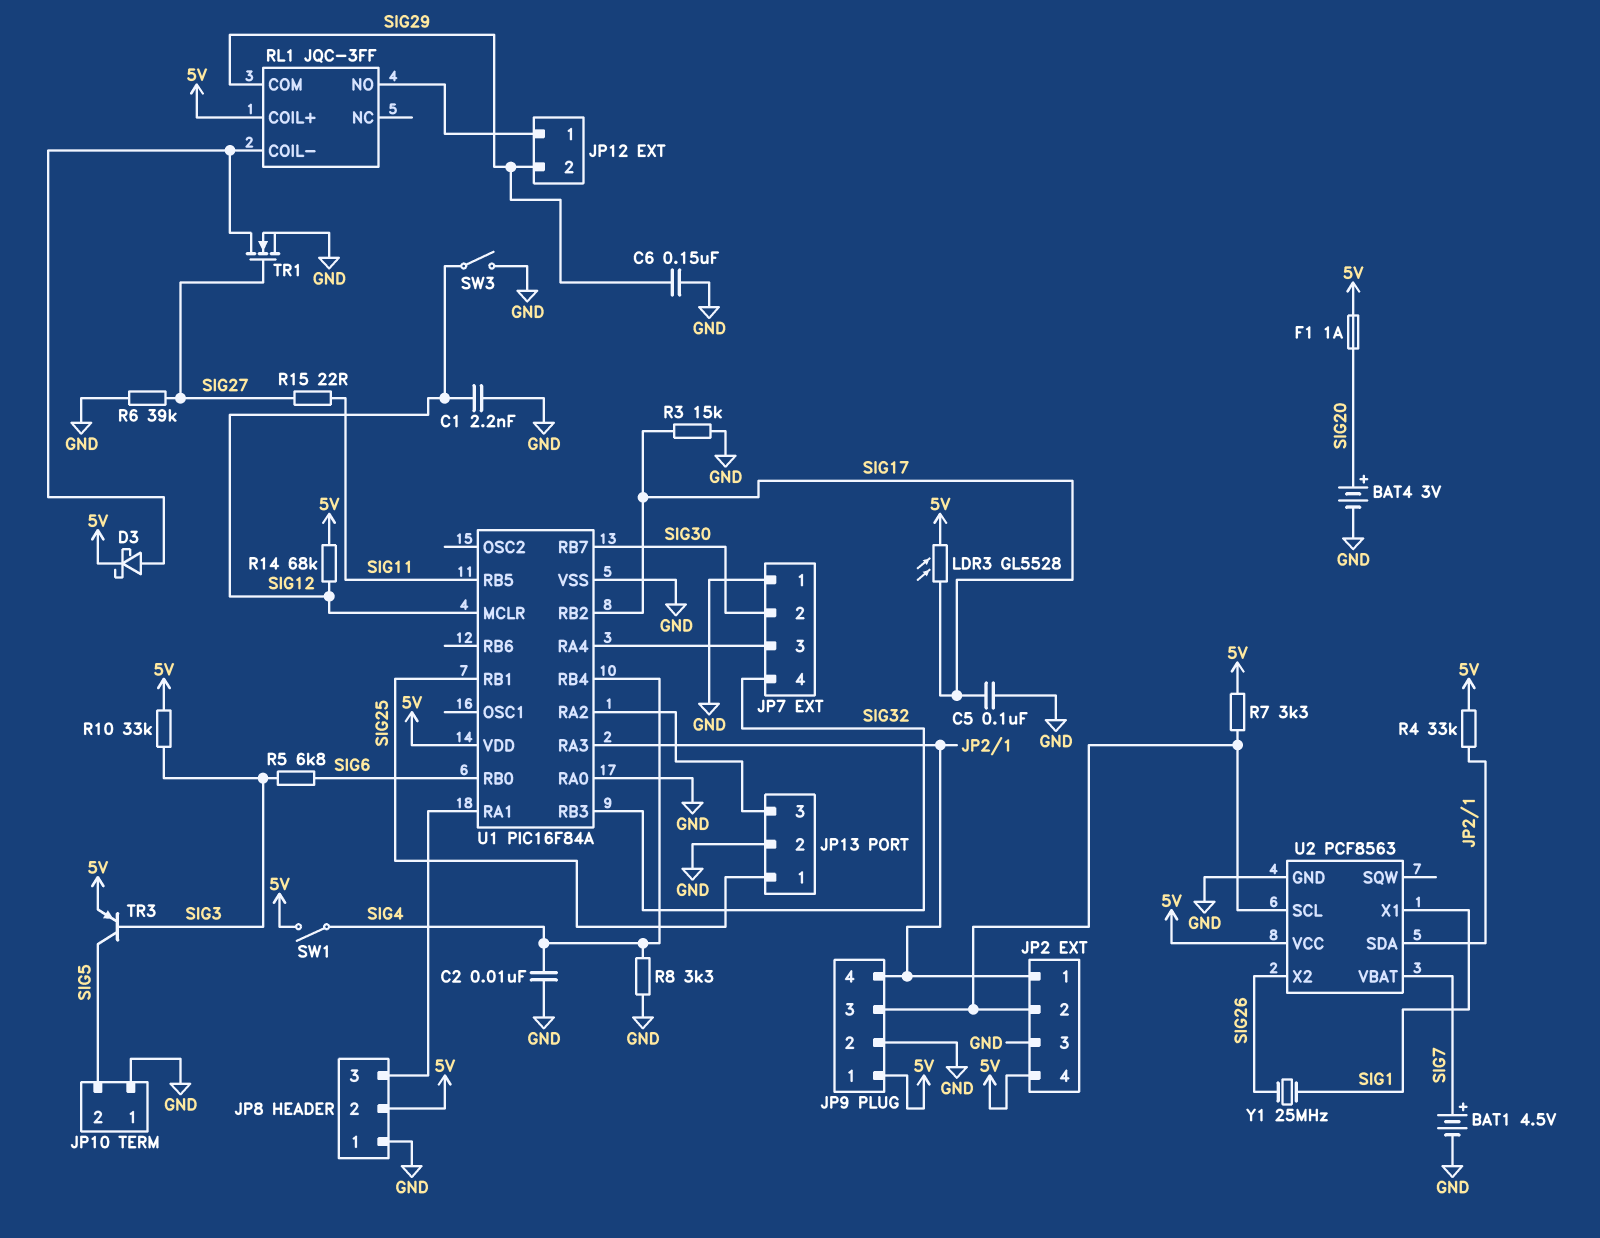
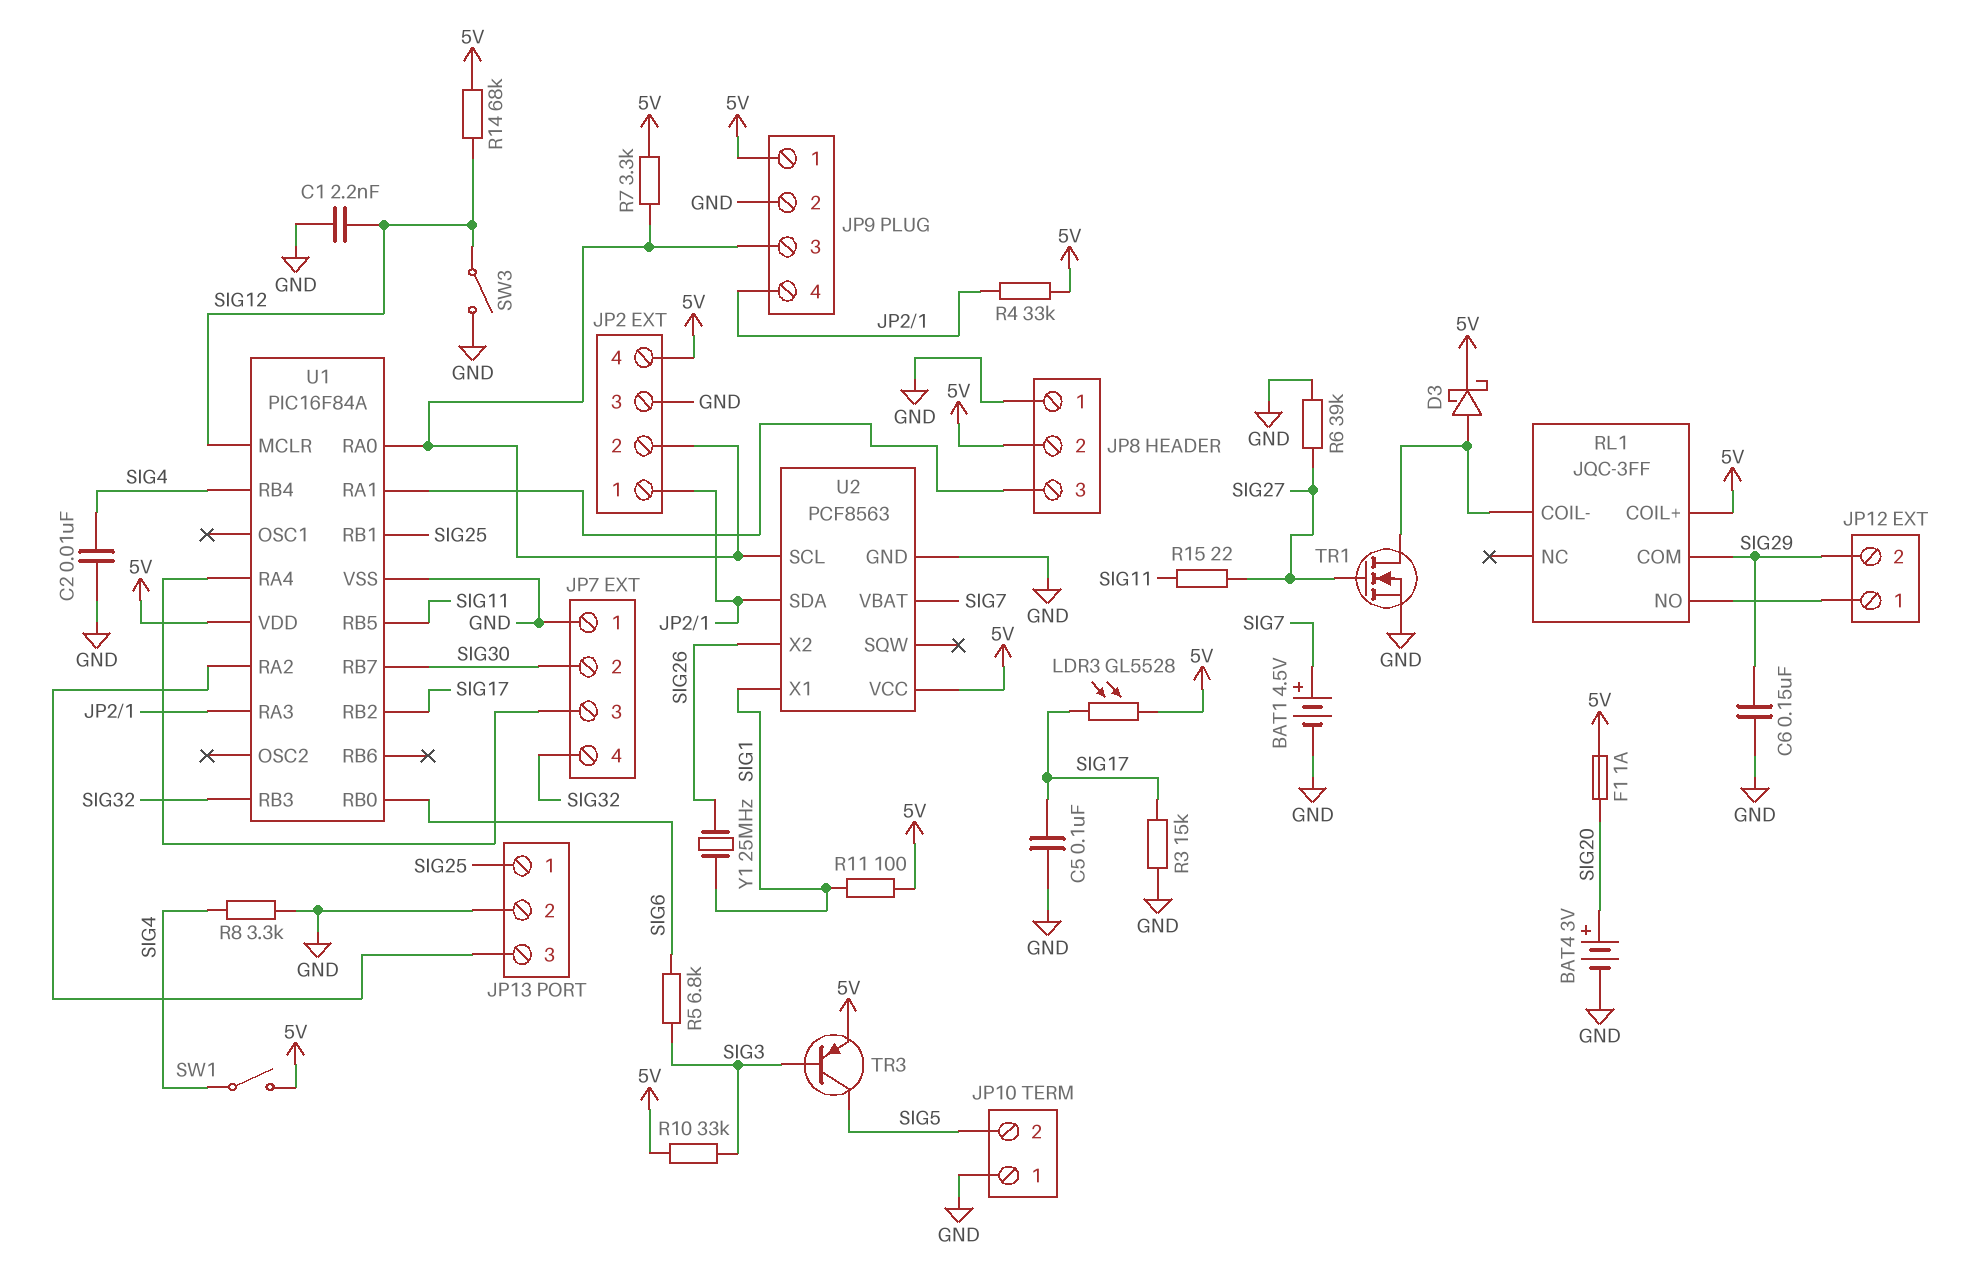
R11: none -> 100 (5V, SIG1)
U1 pin RA0: GND -> JP2/2

